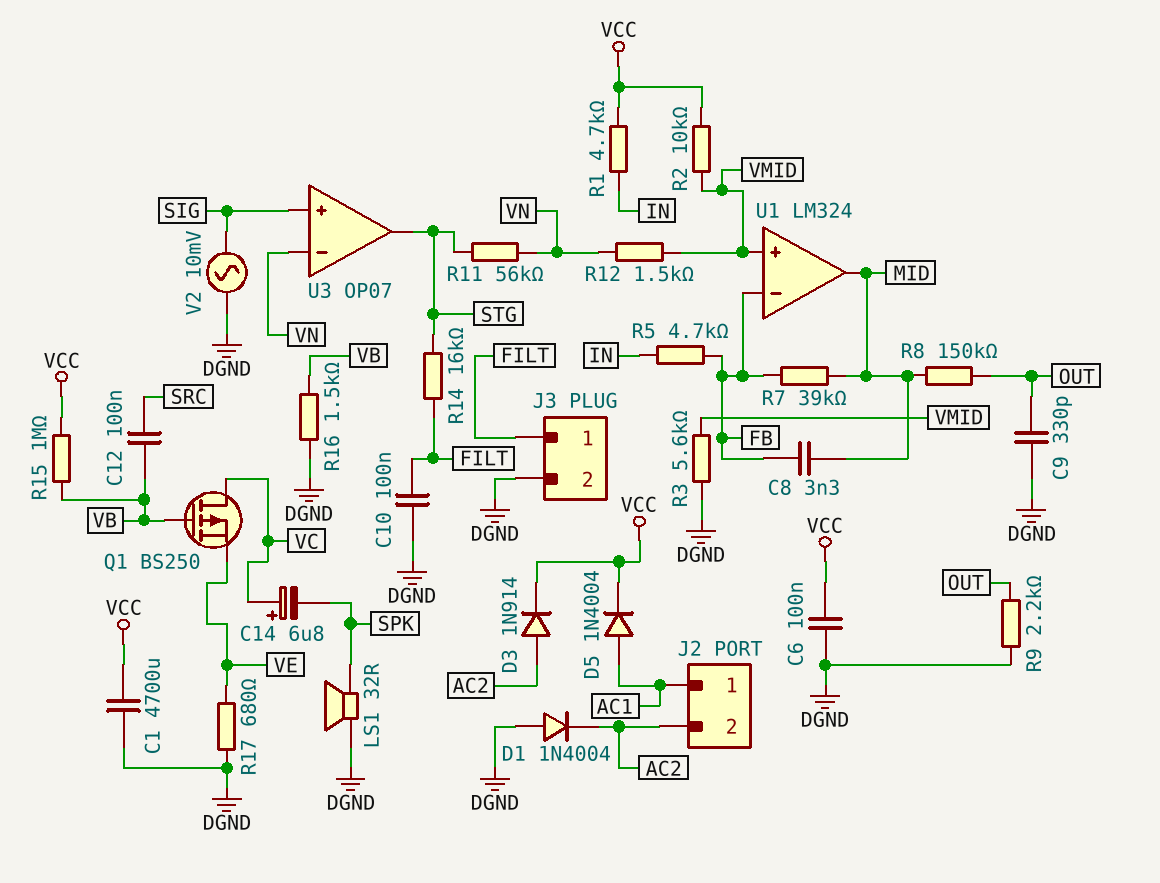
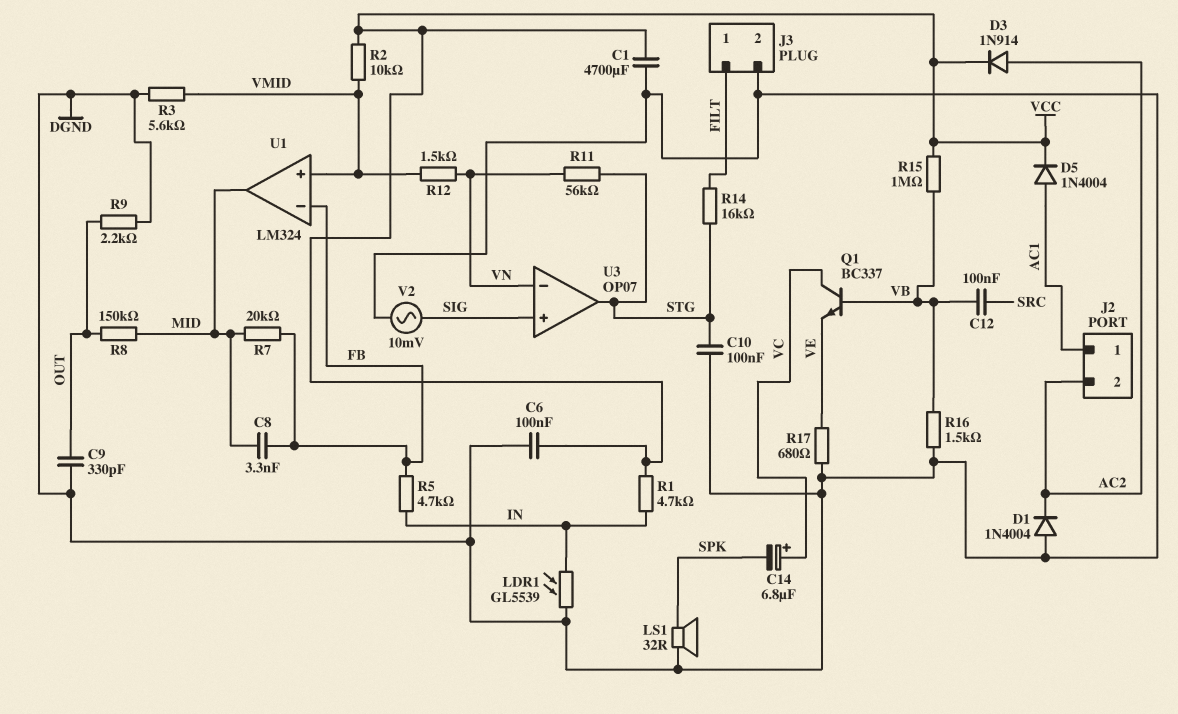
C10: 100nF (DGND, FILT) -> 100nF (DGND, STG)
LDR1: none -> GL5539 (DGND, IN)
Q1: PMOS BS250 (G VB, D VC, S VE) -> NPN BC337 (B VB, C VC, E VE)
R7: 39k (FB, MID) -> 20k (FB, MID)

